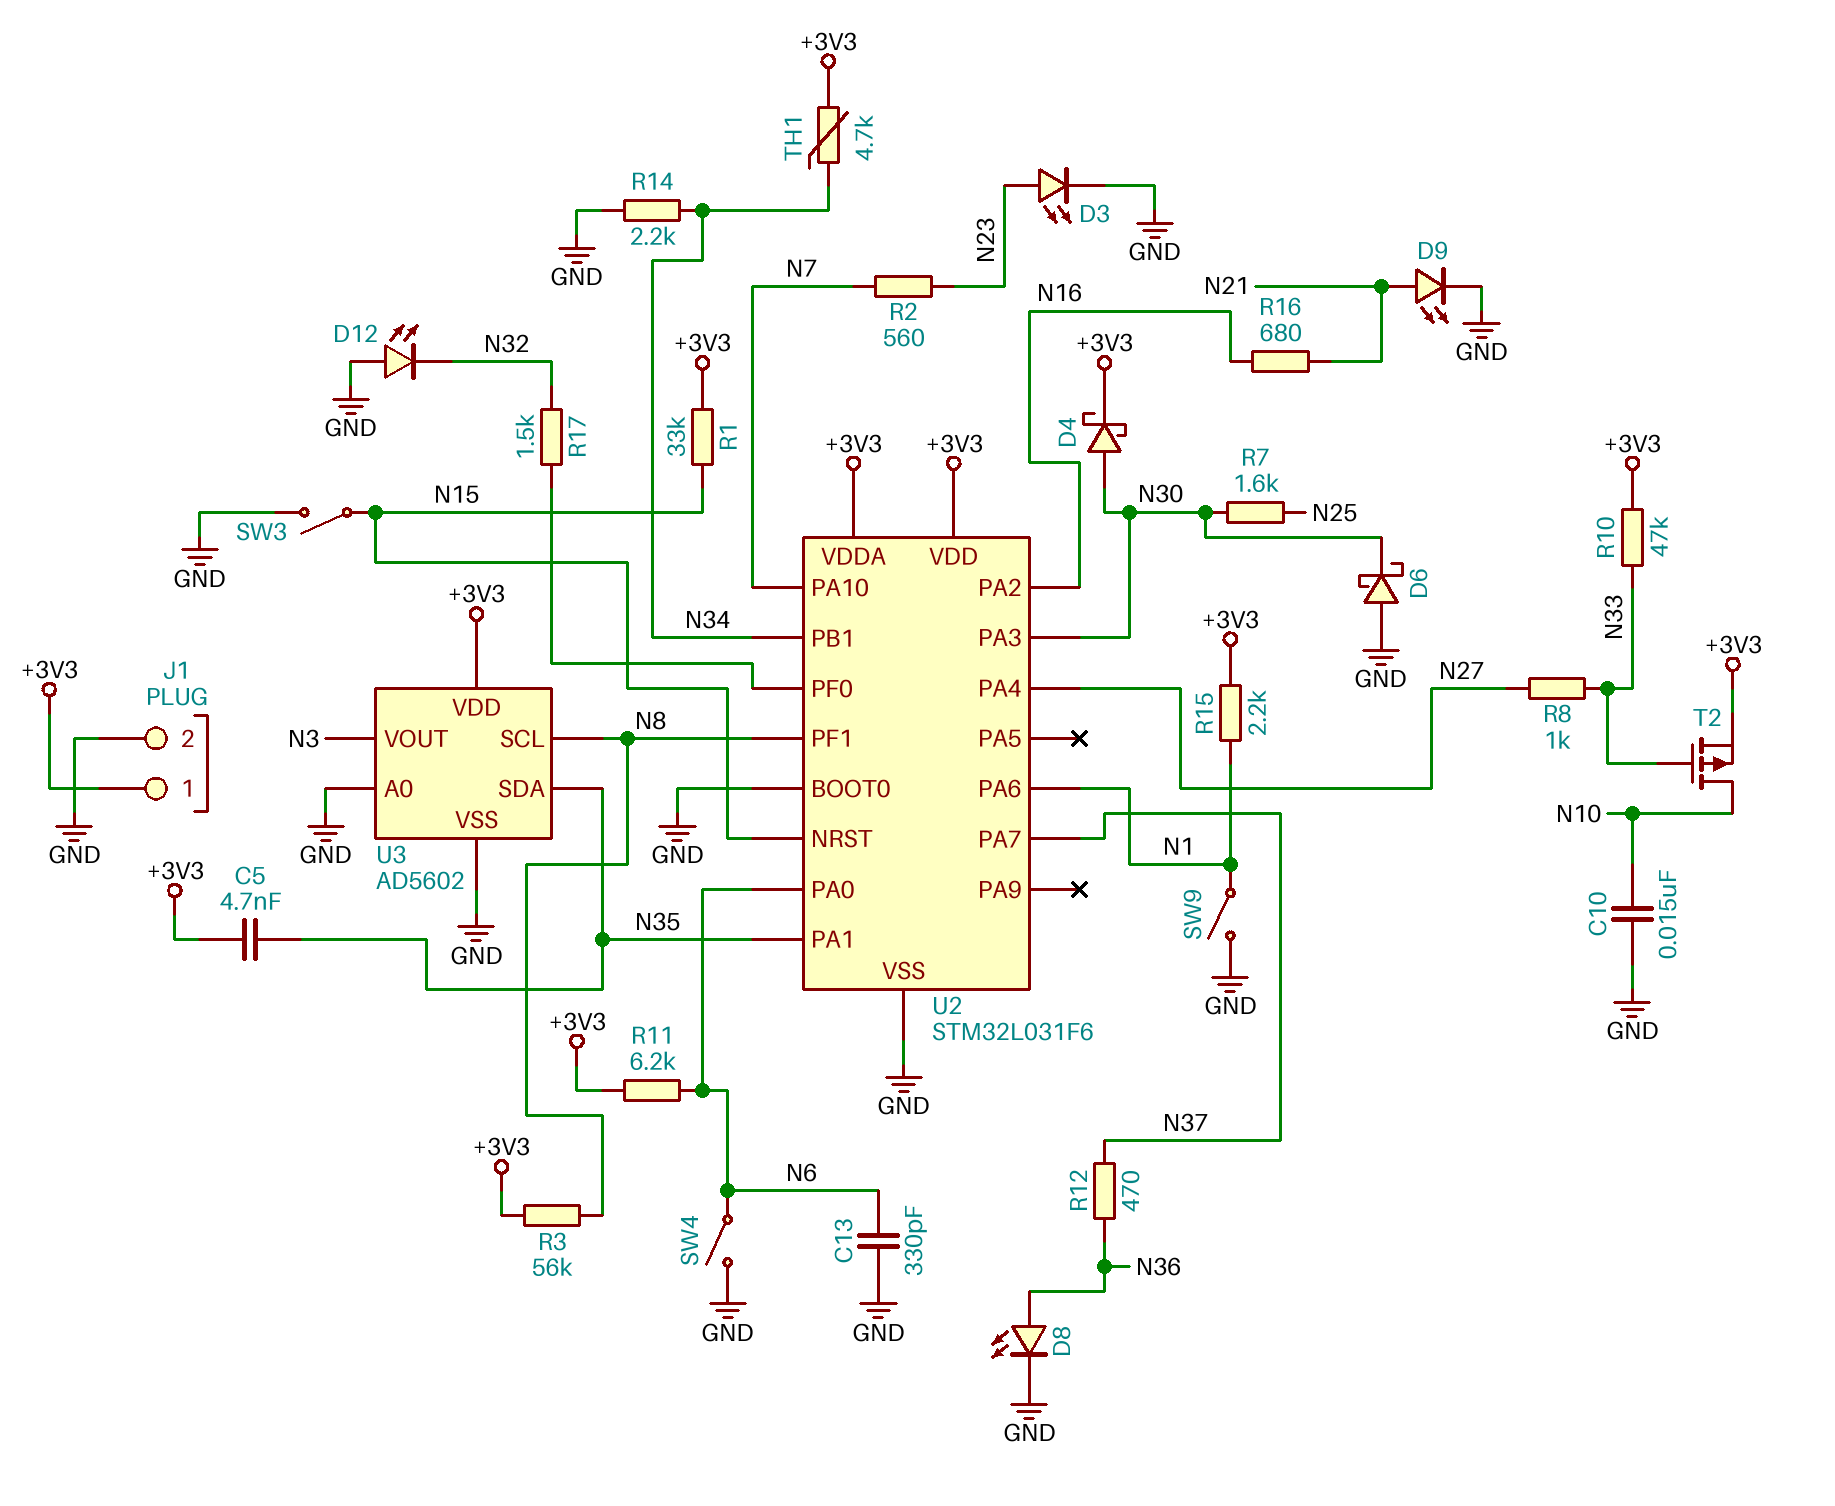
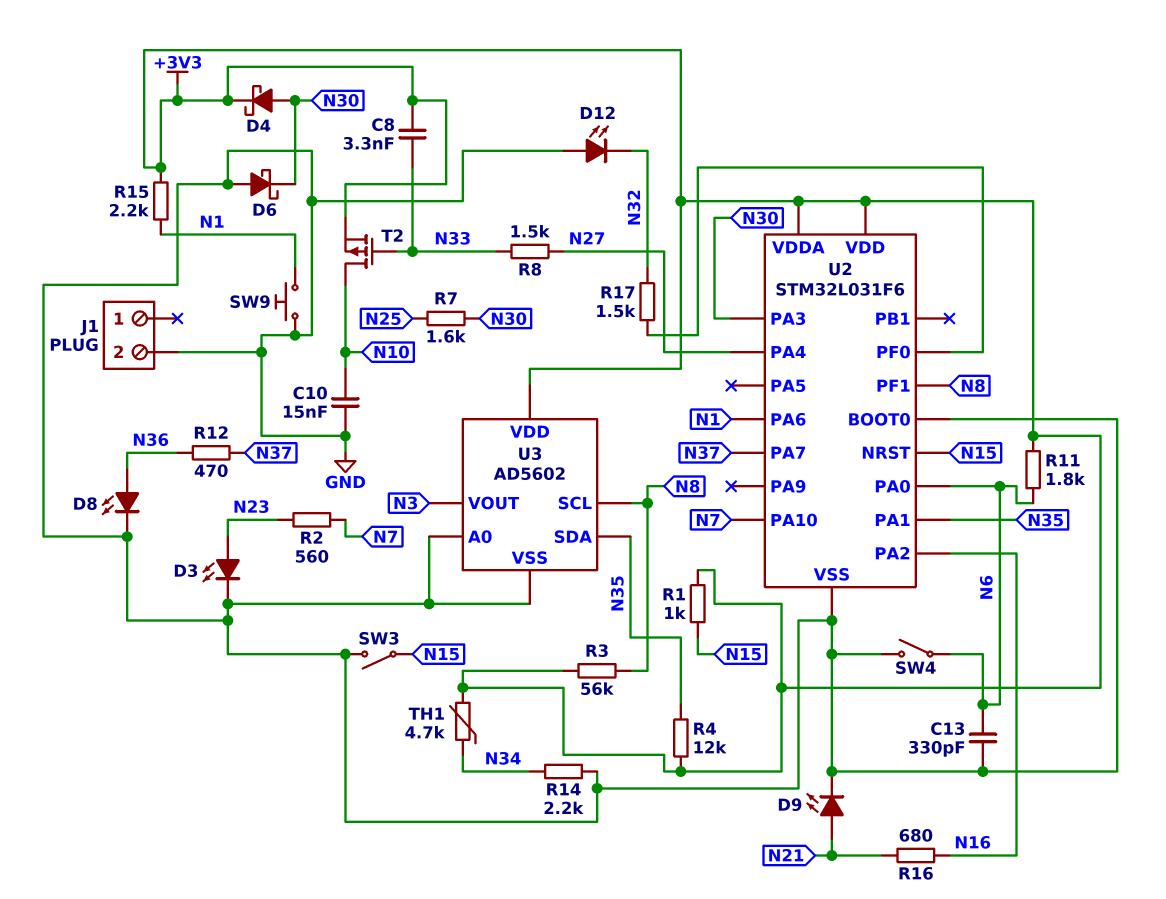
C5: 4.7nF (+3V3, N35) -> none
C8: none -> 3.3nF (+3V3, N33)
J1 pin 1: +3V3 -> none
R1: 33k (+3V3, N15) -> 1k (+3V3, N15)
R4: none -> 12k (+3V3, N35)
R8: 1k (N27, N33) -> 1.5k (N27, N33)
R10: 47k (+3V3, N33) -> none
R11: 6.2k (+3V3, N6) -> 1.8k (+3V3, N6)
SW9: switch (GND, N1) -> button (GND, N1)
U2 pin PB1: N34 -> none

